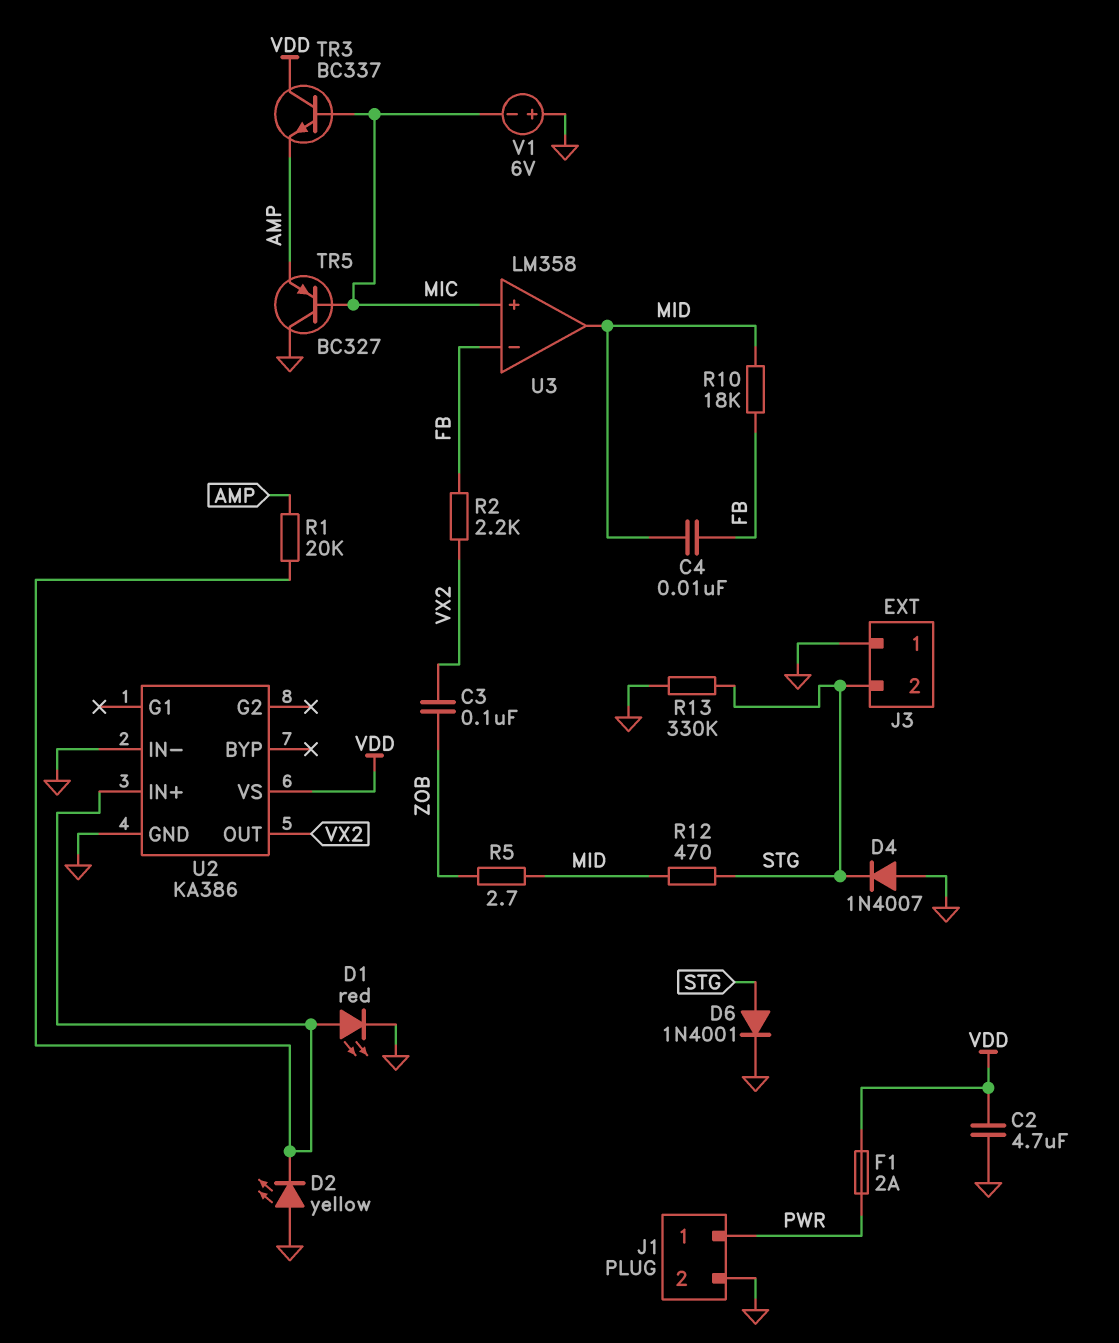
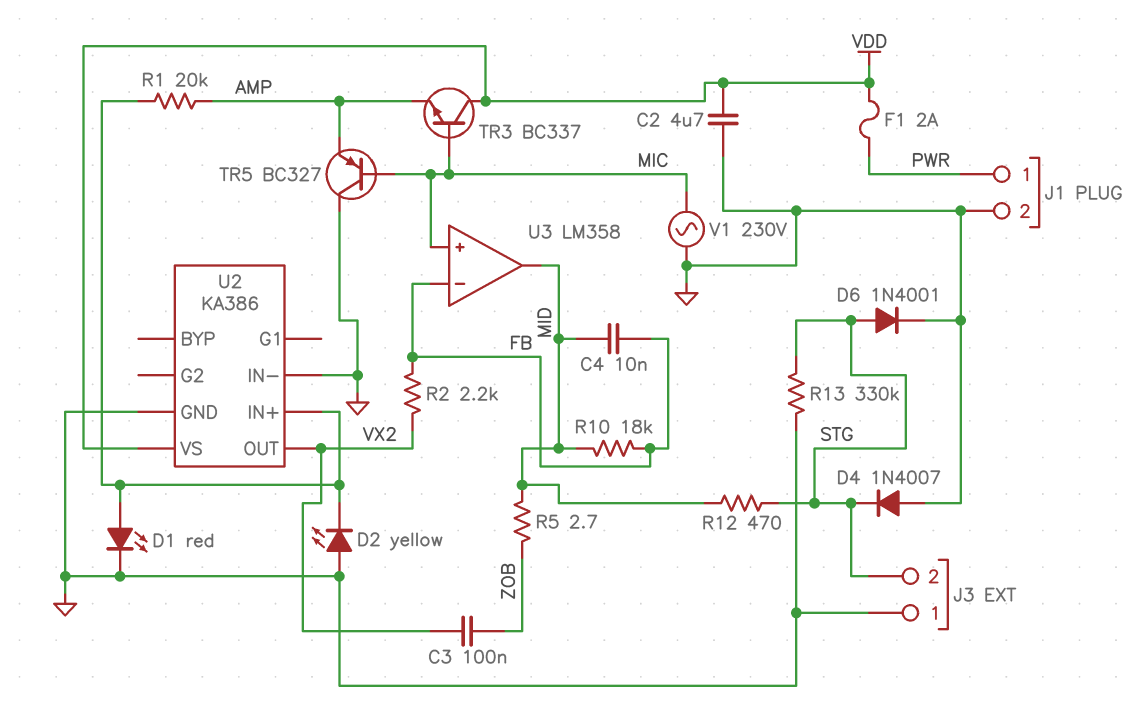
V1: 6V (plus GND, minus MIC) -> AC 230V (GND, MIC)

